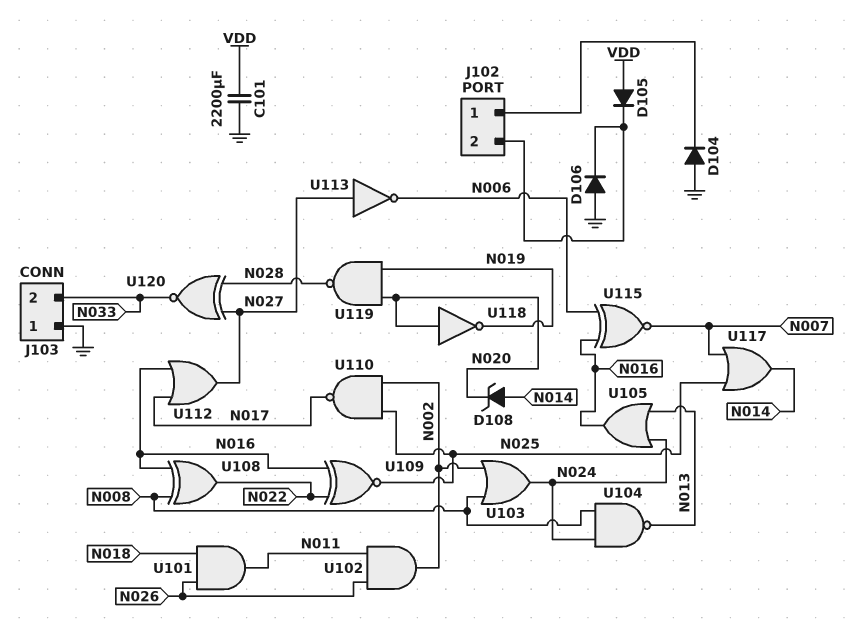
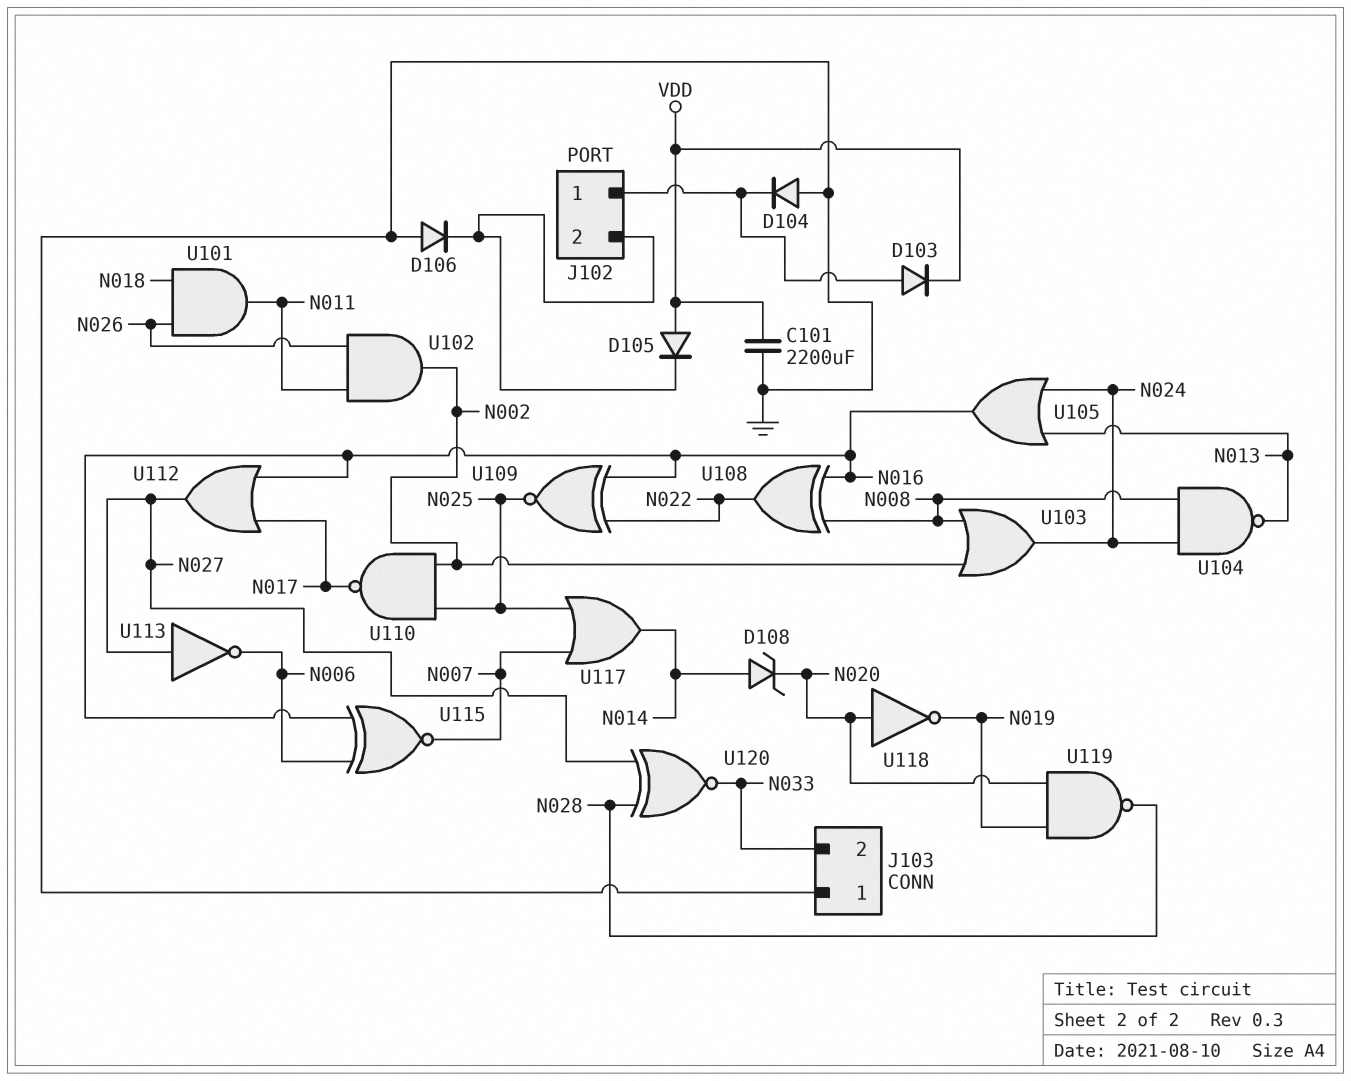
D103: none -> diode (A J102/1, K VDD)

